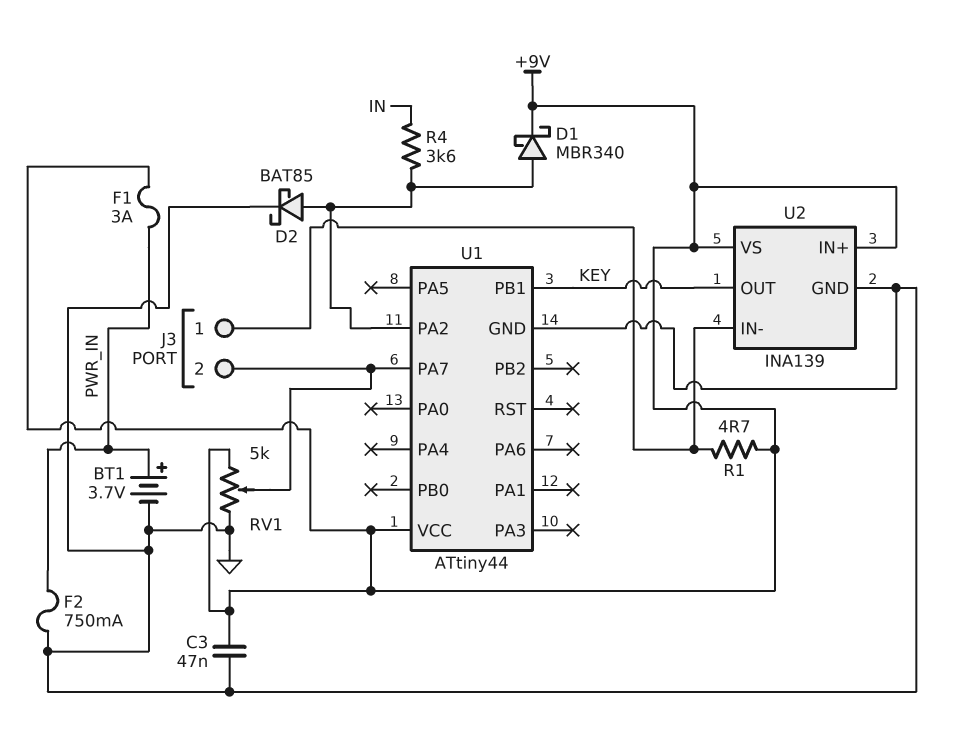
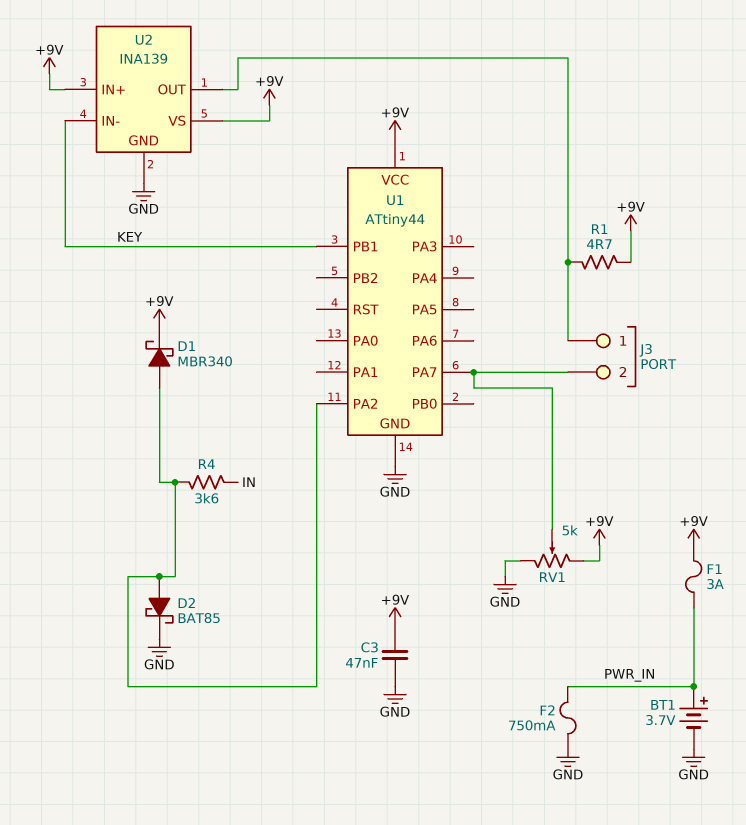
U2 pin IN-: J3/1 -> KEY
U2 pin OUT: KEY -> J3/1

